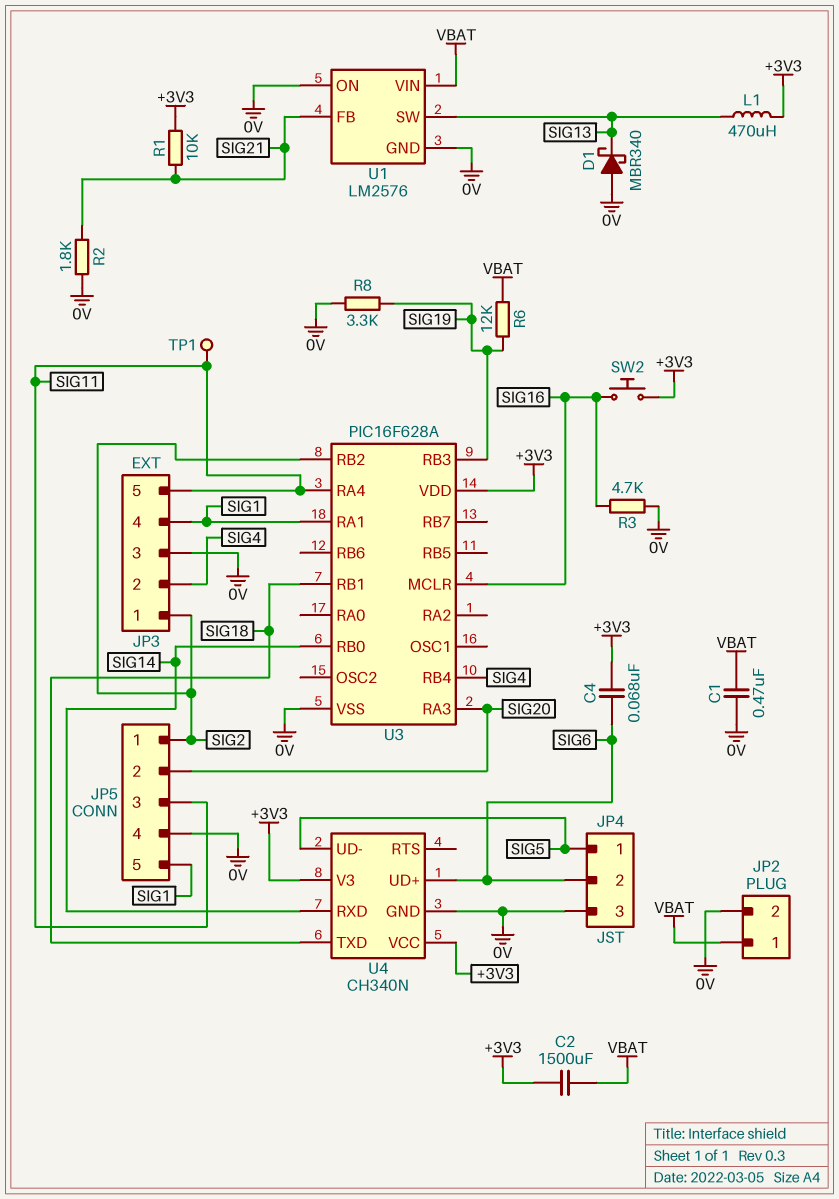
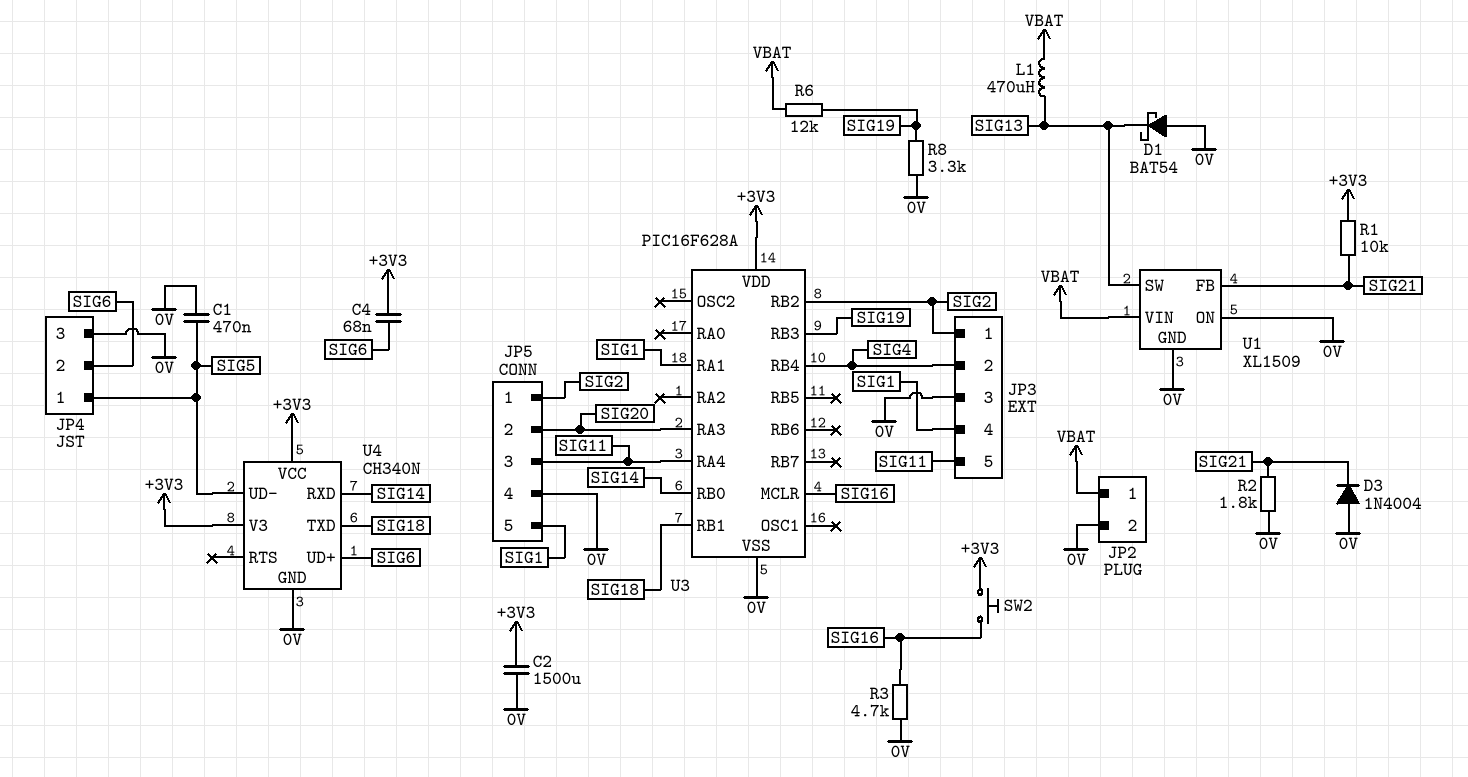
C1: 470nF (0V, VBAT) -> 470nF (0V, SIG5)
C2: 1500uF (+3V3, VBAT) -> 1500uF (+3V3, 0V)
D1: schottky MBR340 (A 0V, K SIG13) -> schottky BAT54 (A 0V, K SIG13)
D3: none -> diode 1N4004 (A 0V, K SIG21)
L1: 470uH (+3V3, SIG13) -> 470uH (SIG13, VBAT)
TP1: test point (SIG11) -> none
U1: LM2576 -> XL1509

